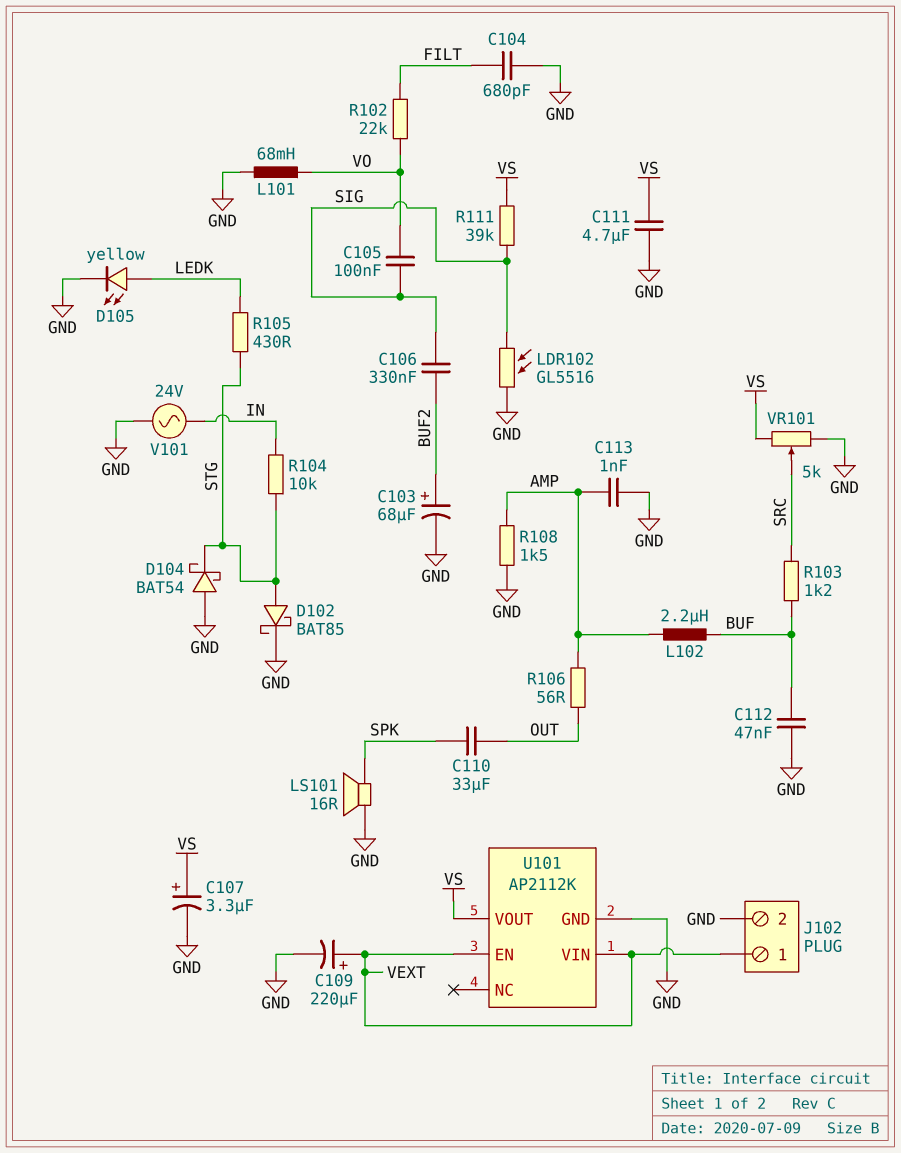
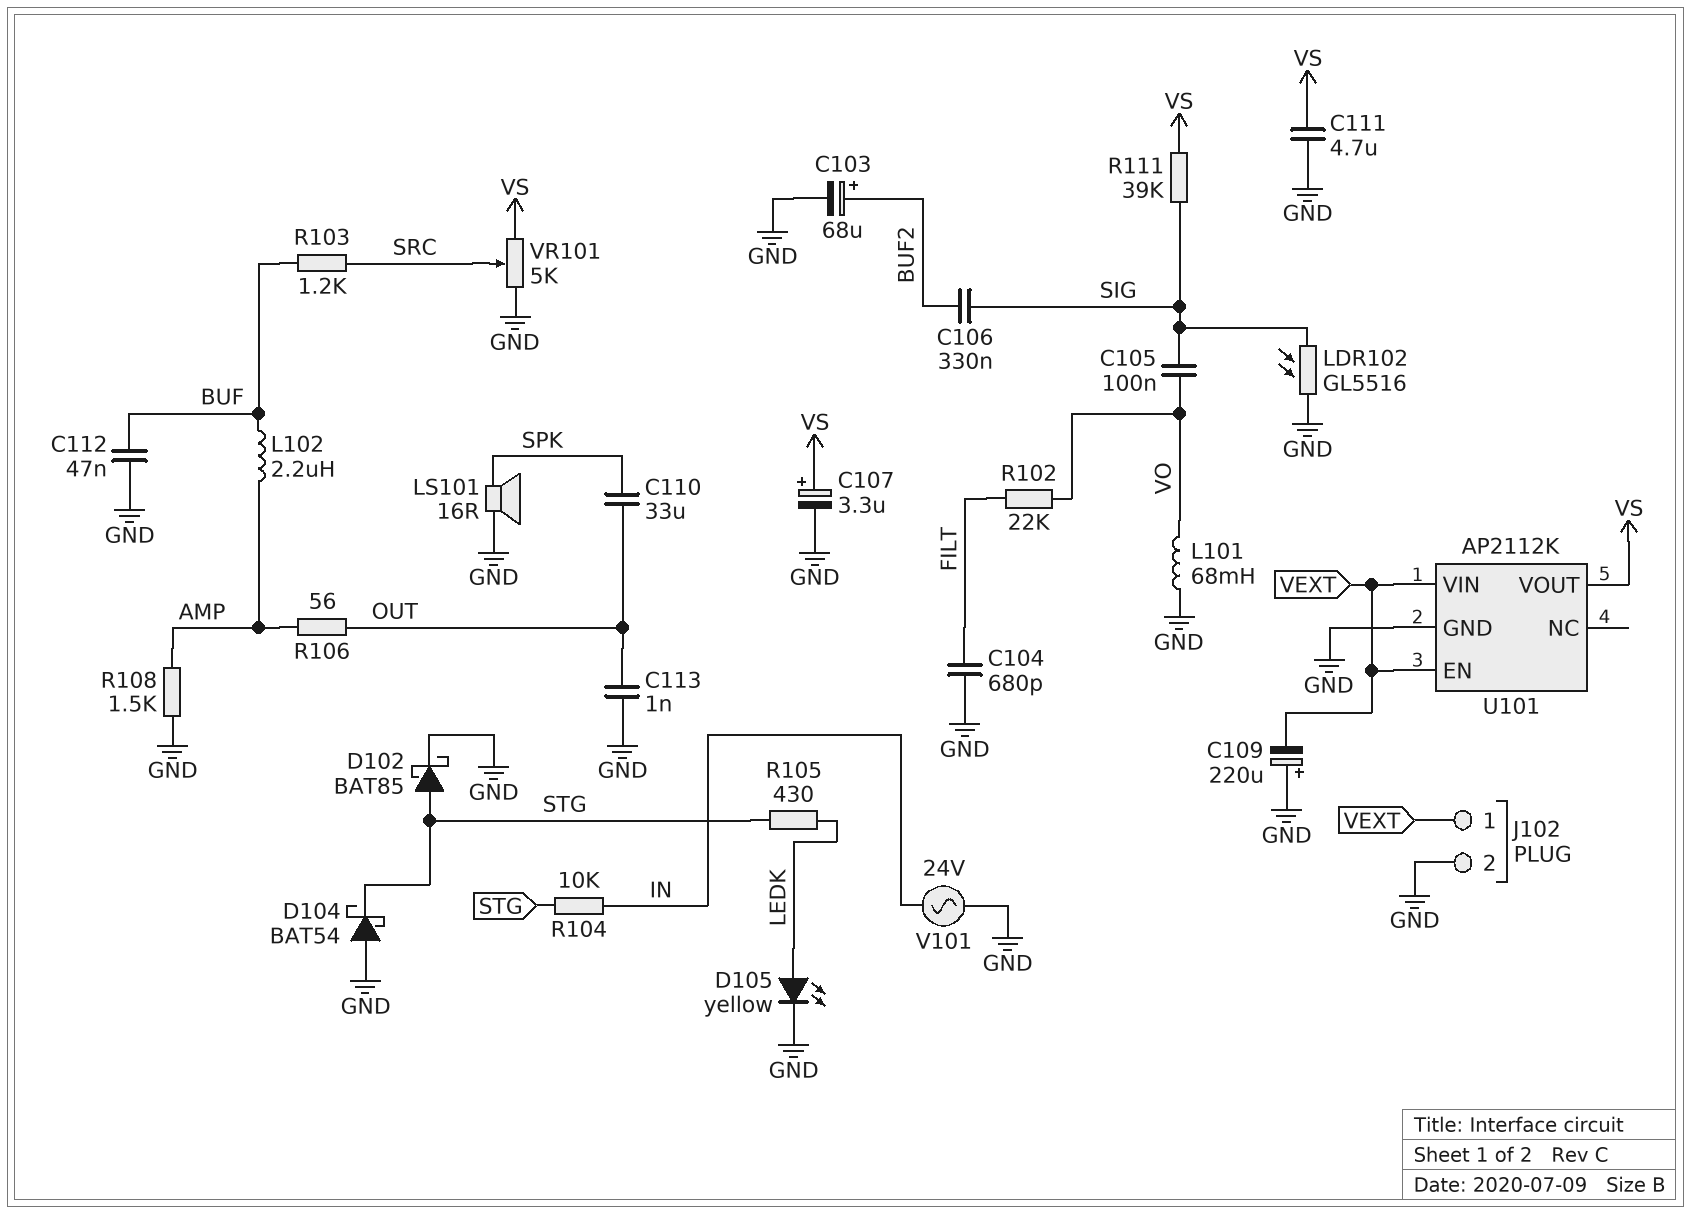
C109: 220uF (plus VEXT, minus GND) -> 220uF (plus GND, minus VEXT)
C113: 1nF (AMP, GND) -> 1nF (GND, OUT)

